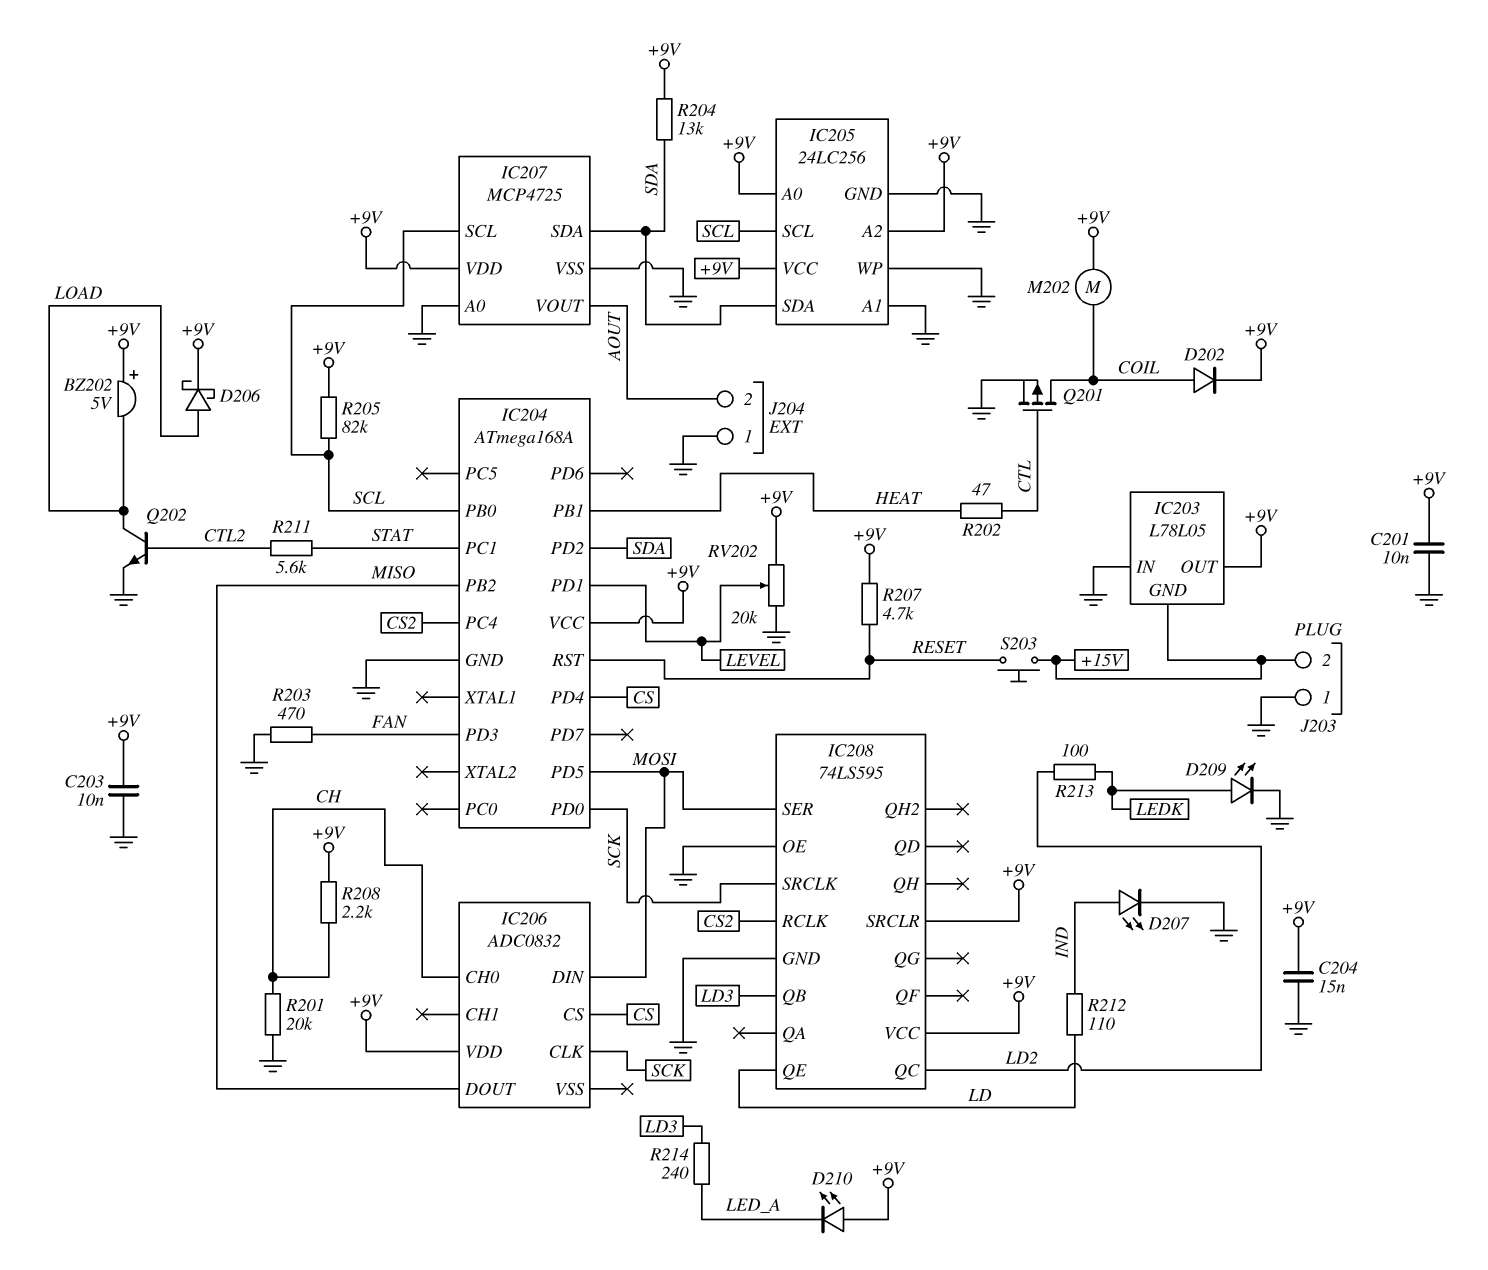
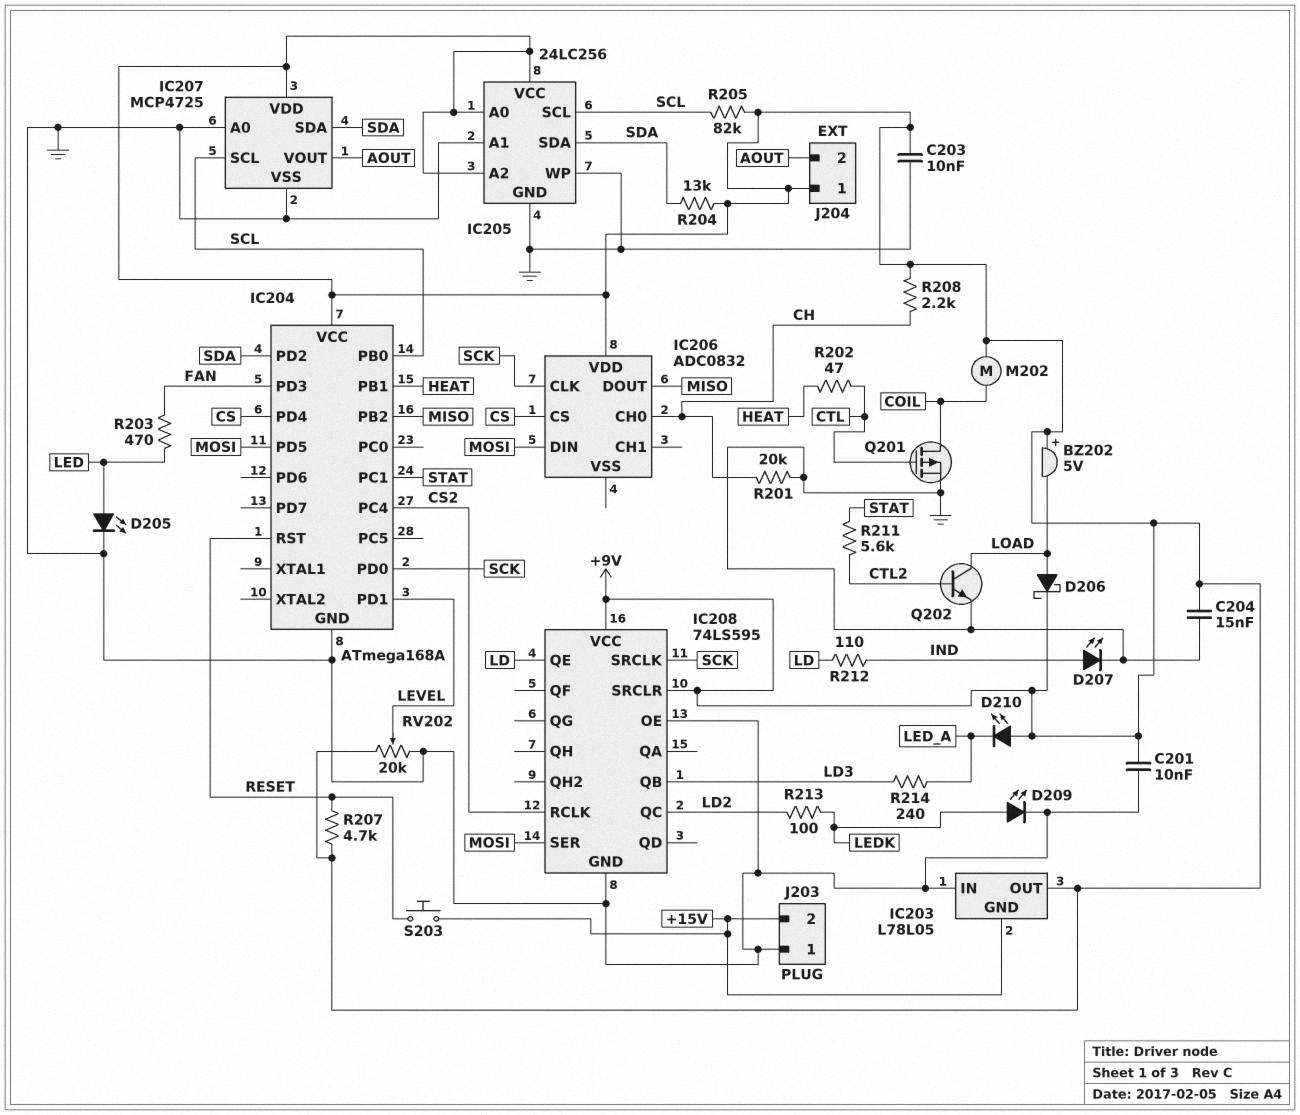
D202: diode (A COIL, K +9V) -> none
D205: none -> LED (A LED, K GND)
J204 pin 1: GND -> +9V
R203: 470 (FAN, GND) -> 470 (FAN, LED)

